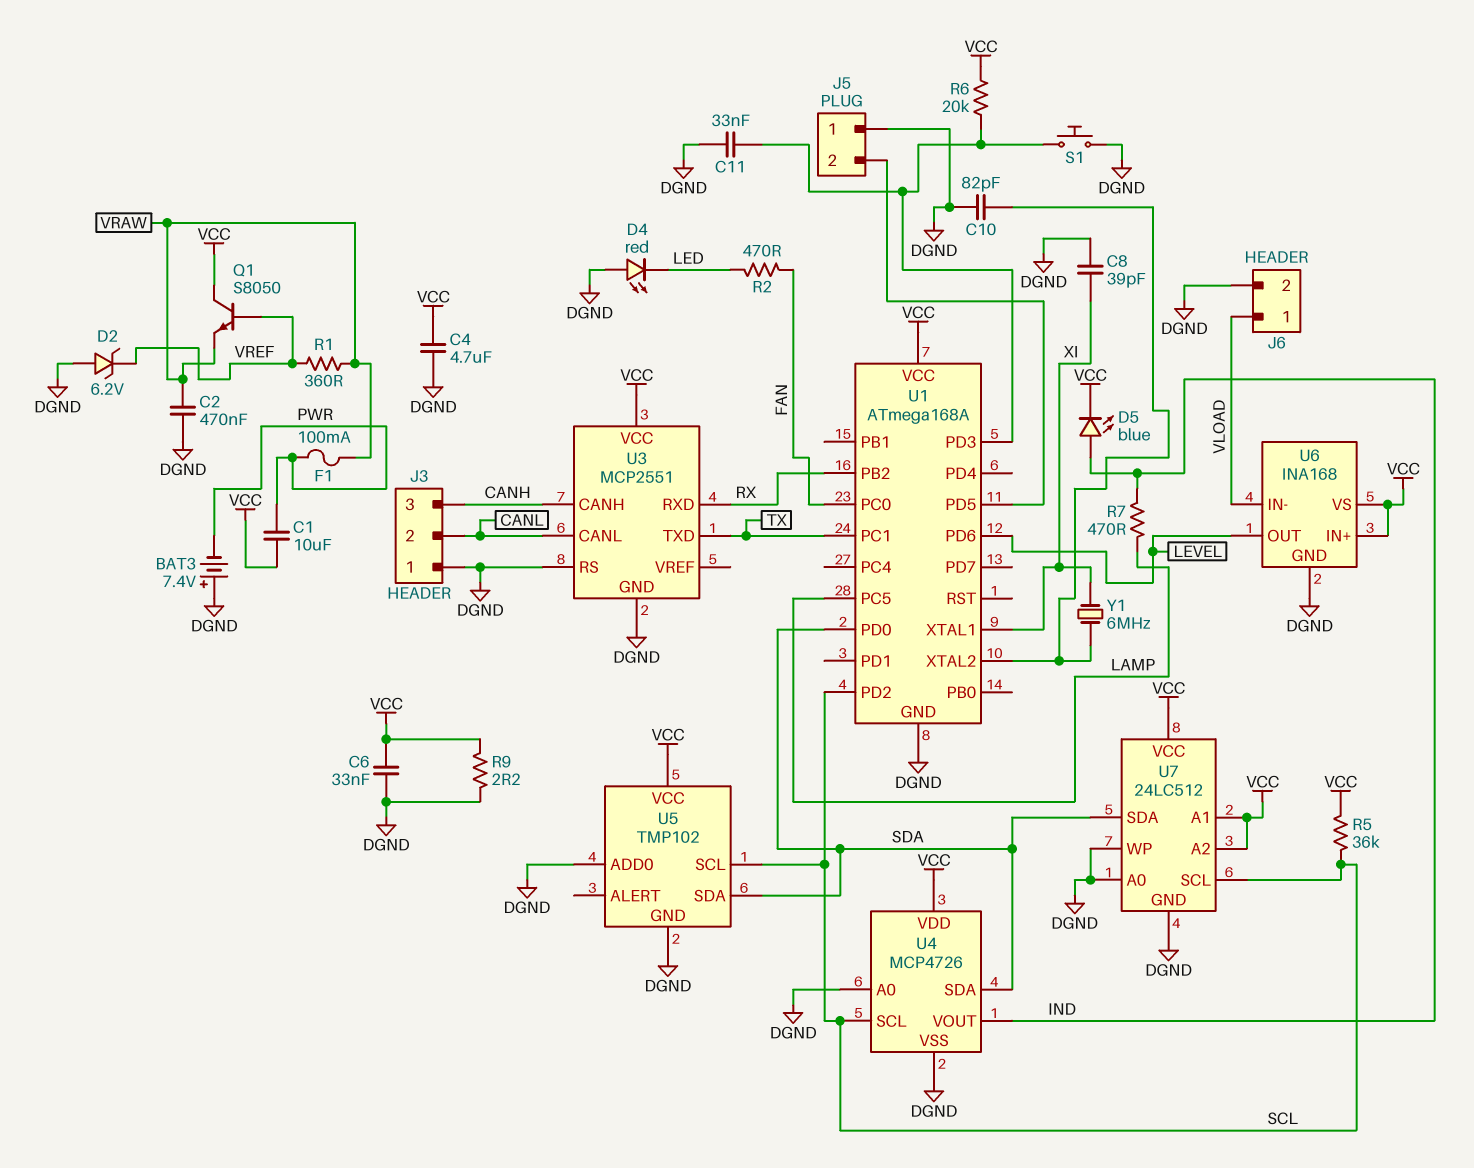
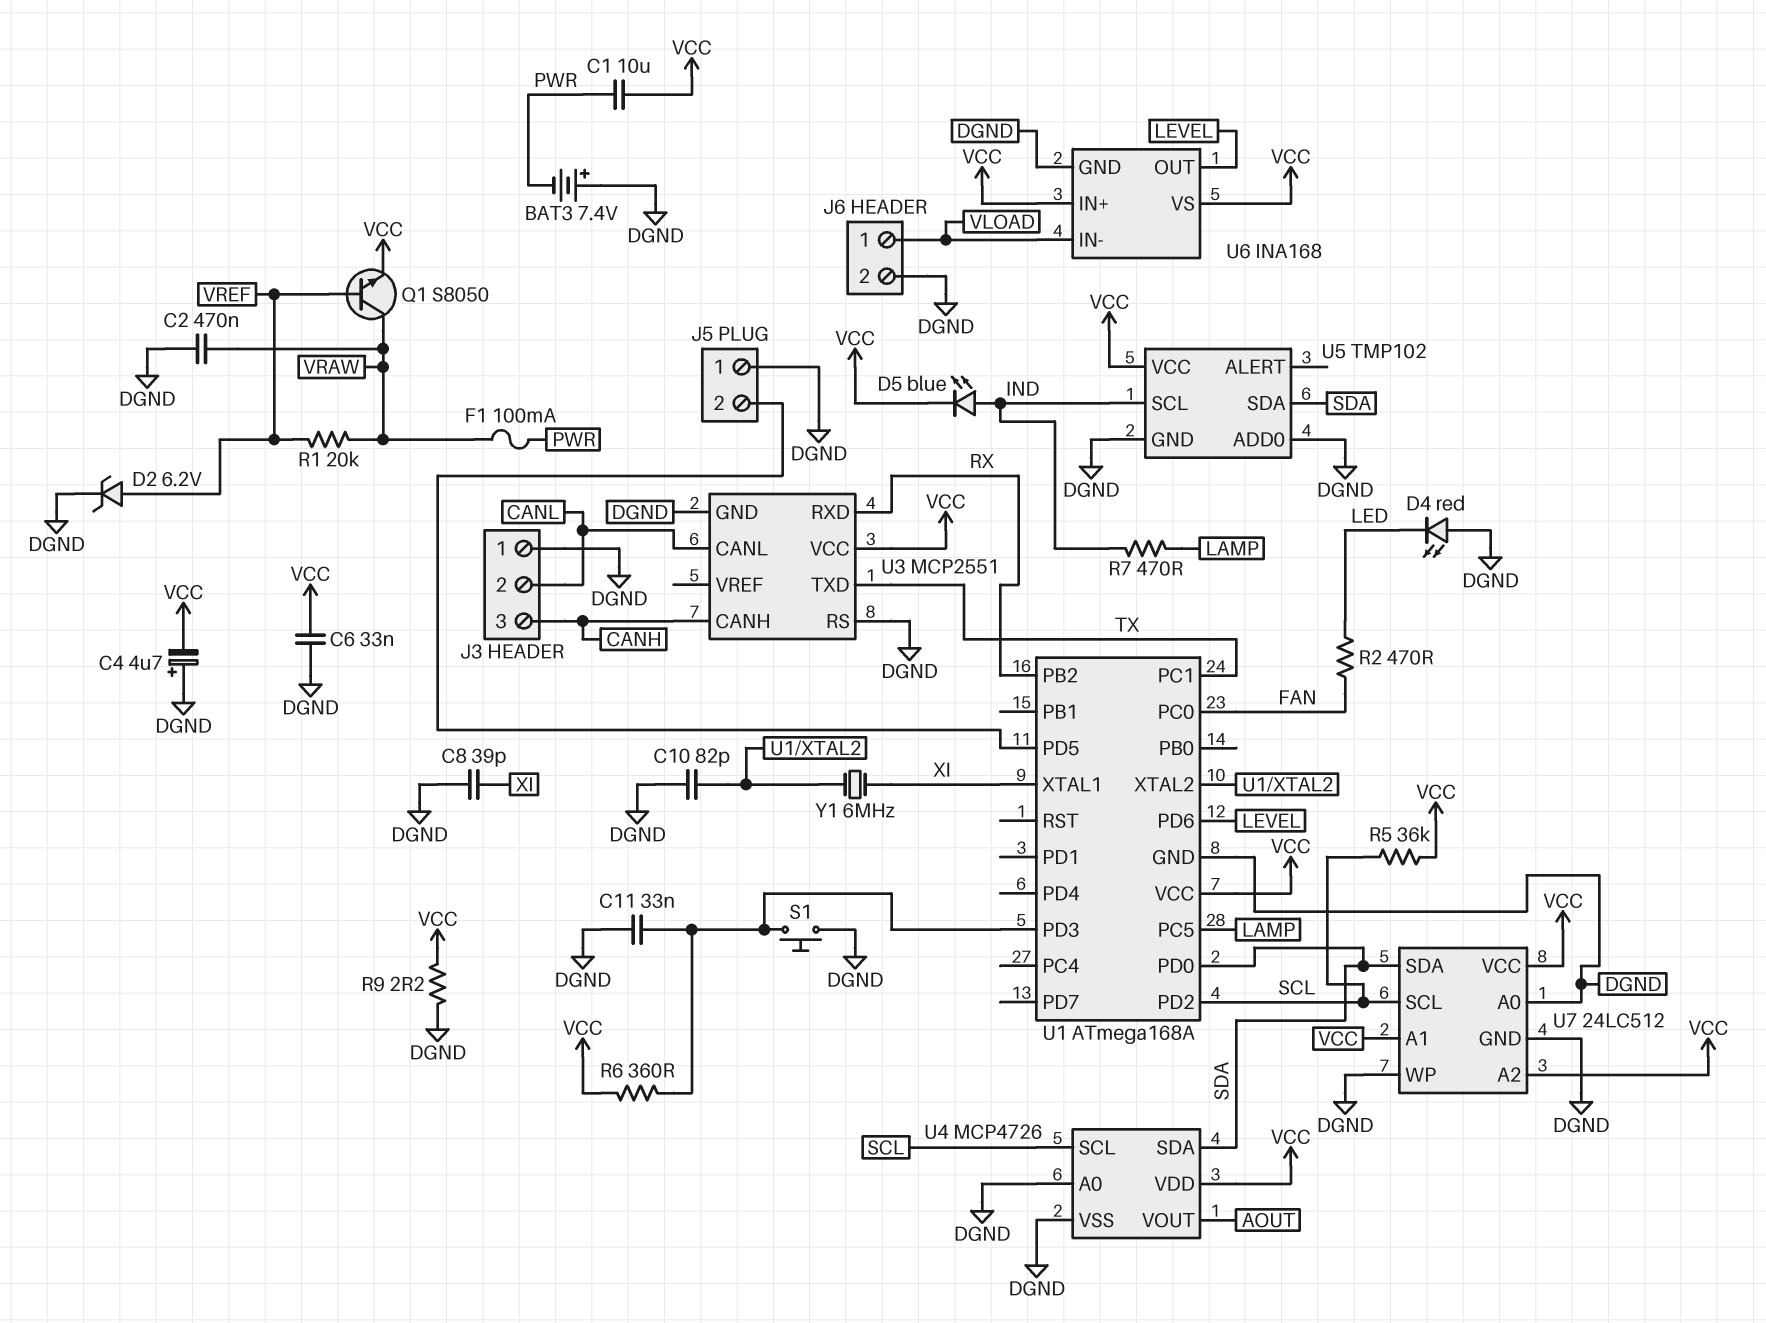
C4: 4.7uF (DGND, VCC) -> 4.7uF (plus DGND, minus VCC)
D2: zener 6.2V (A DGND, K VREF) -> zener 6.2V (A VREF, K DGND)
Q1: NPN S8050 (B VREF, C VCC, E VRAW) -> NPN S8050 (B VREF, C VRAW, E VCC)
R1: 360 (VRAW, VREF) -> 20k (VRAW, VREF)
R6: 20k (U1/PD3, VCC) -> 360 (U1/PD3, VCC)
U4 pin VOUT: IND -> AOUT
U5 pin SCL: SCL -> IND

